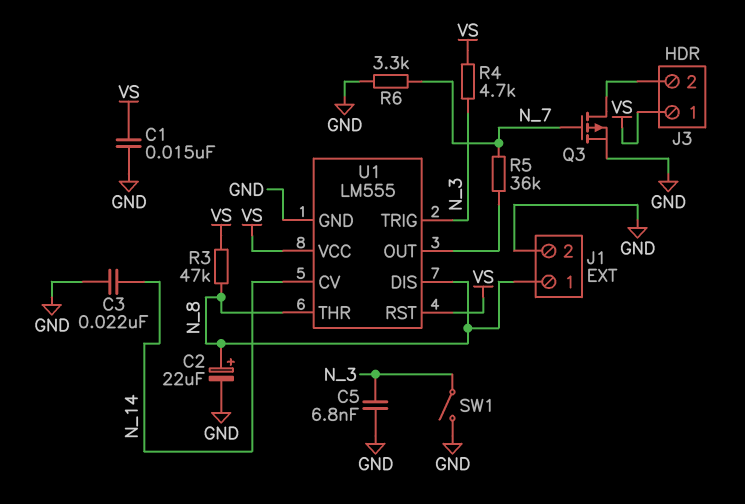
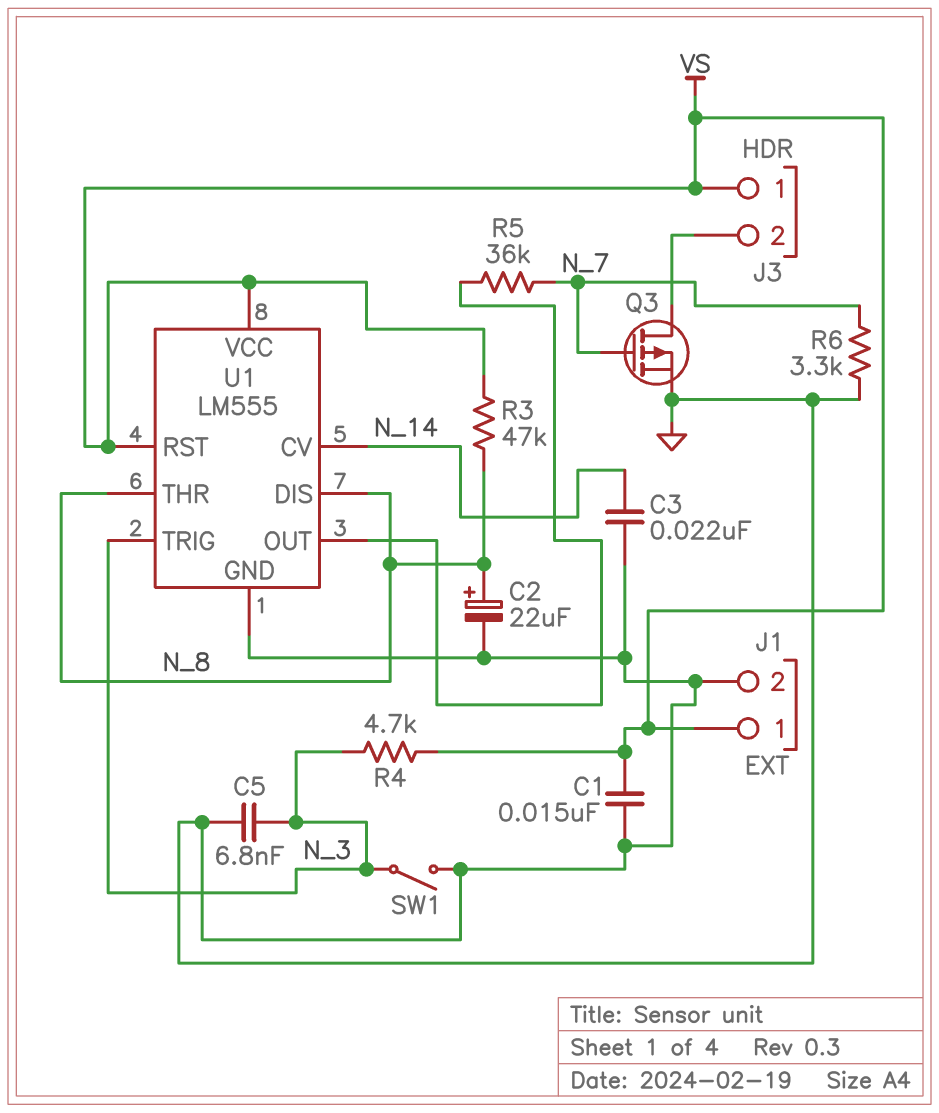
J1 pin 1: N_8 -> VS

